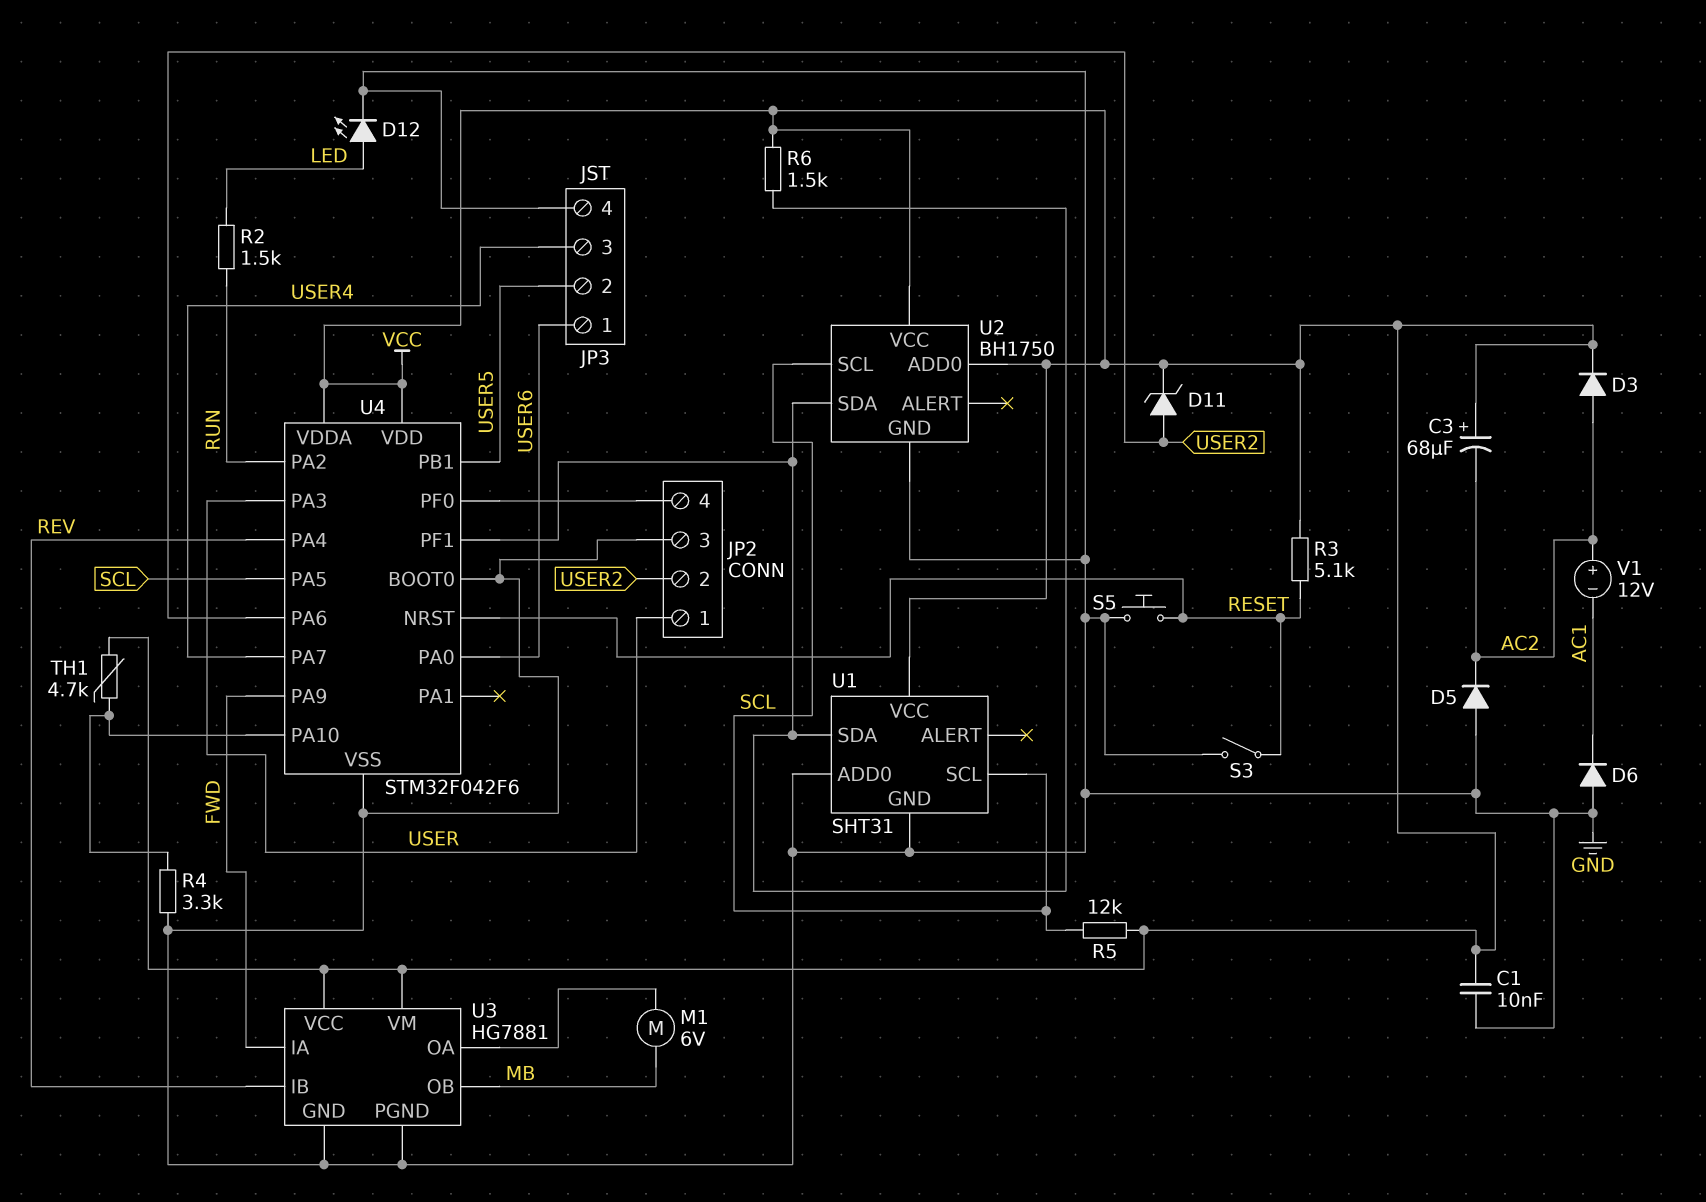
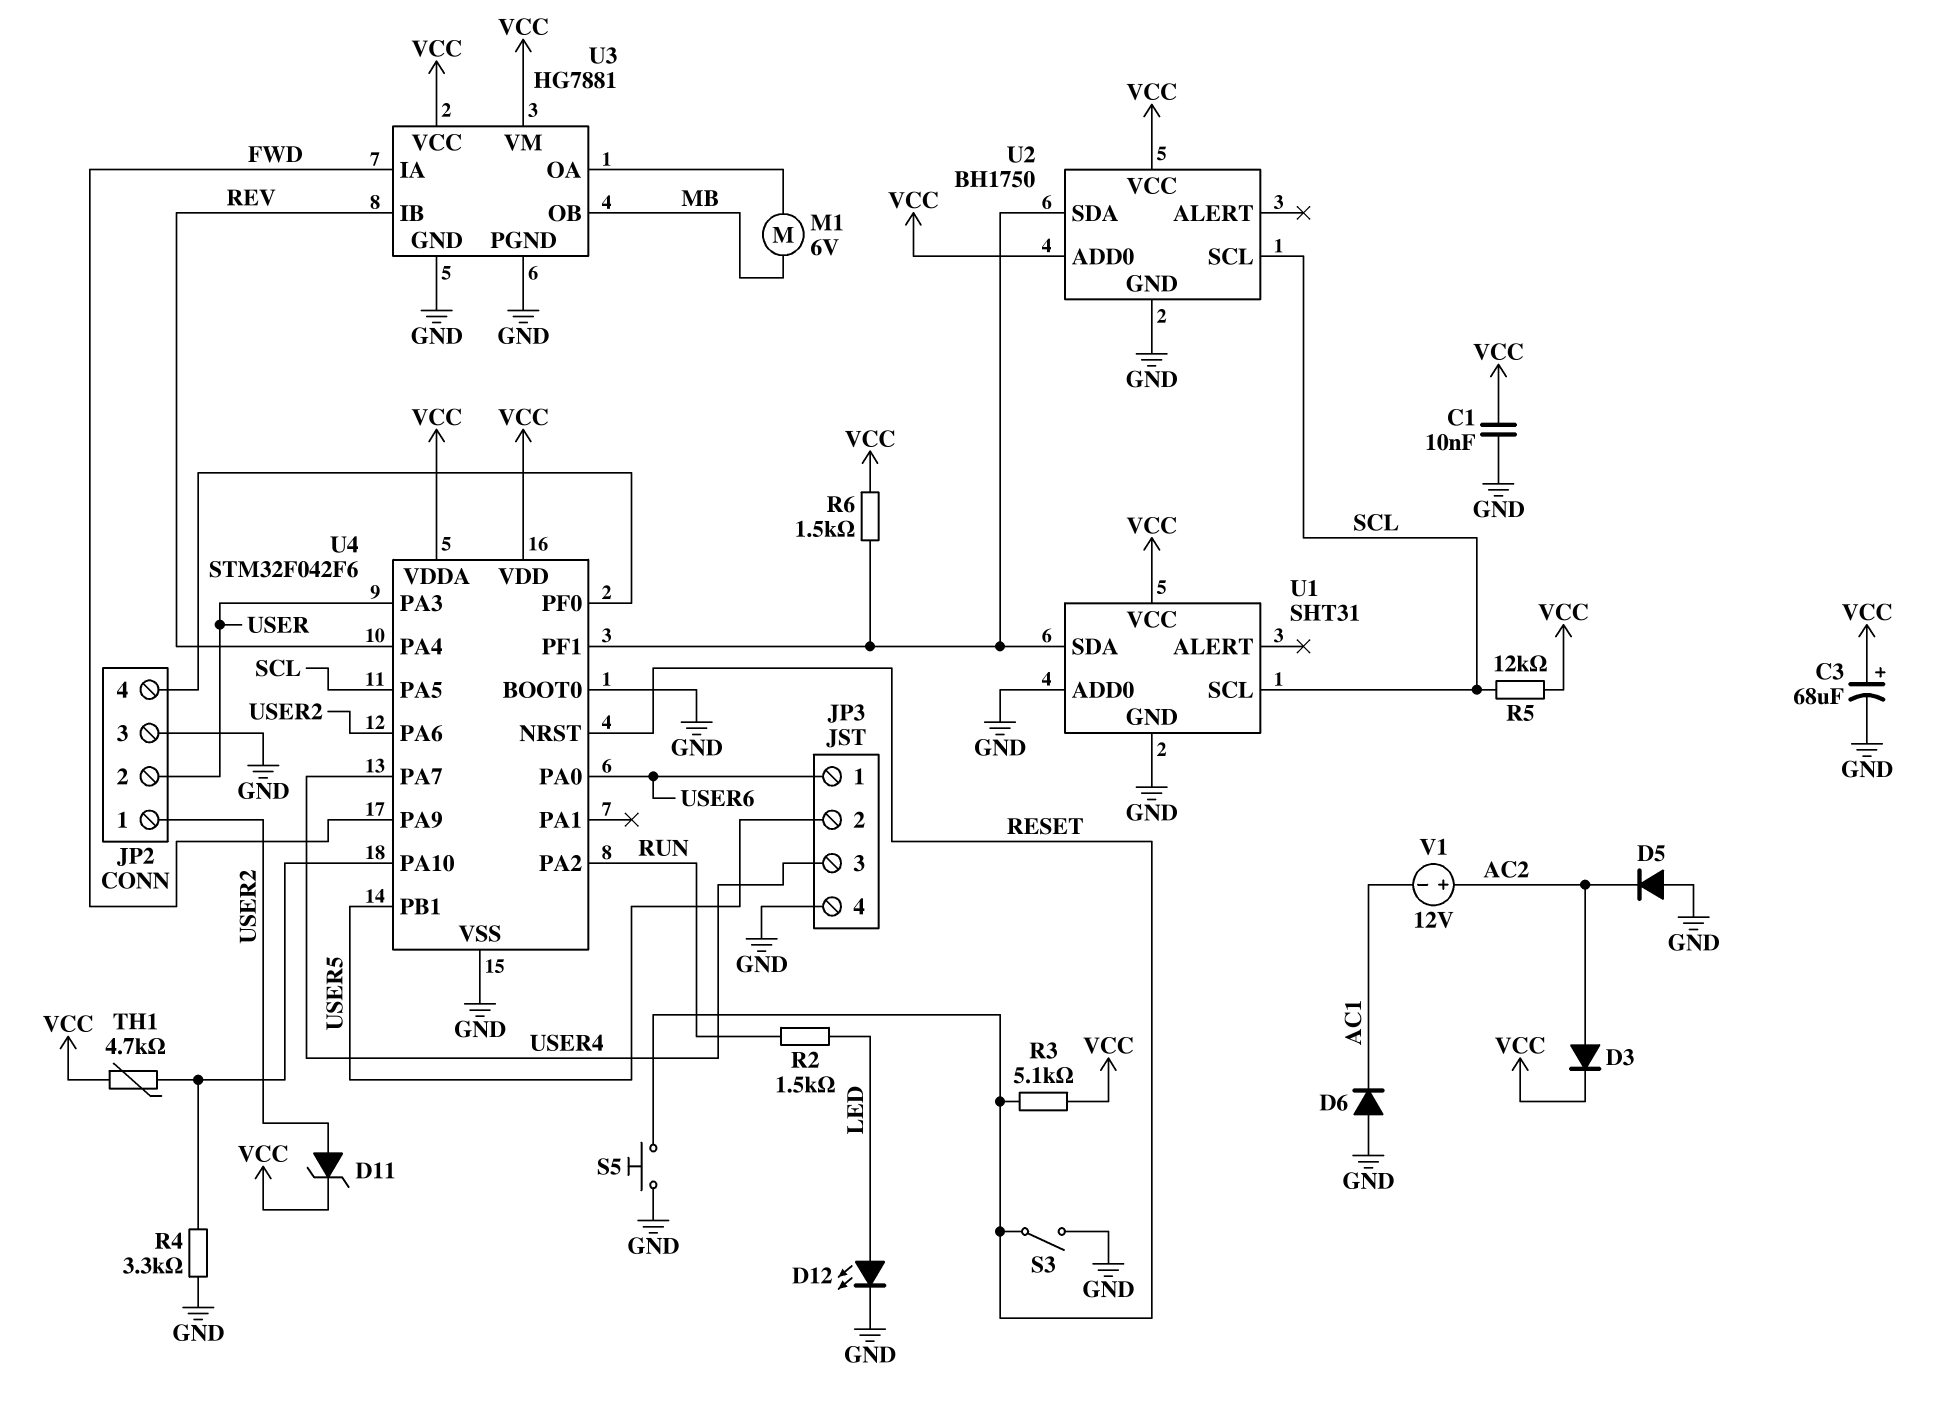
C3: 68uF (plus VCC, minus AC2) -> 68uF (plus VCC, minus GND)
JP2 pin 1: USER -> USER2
JP2 pin 2: USER2 -> USER

